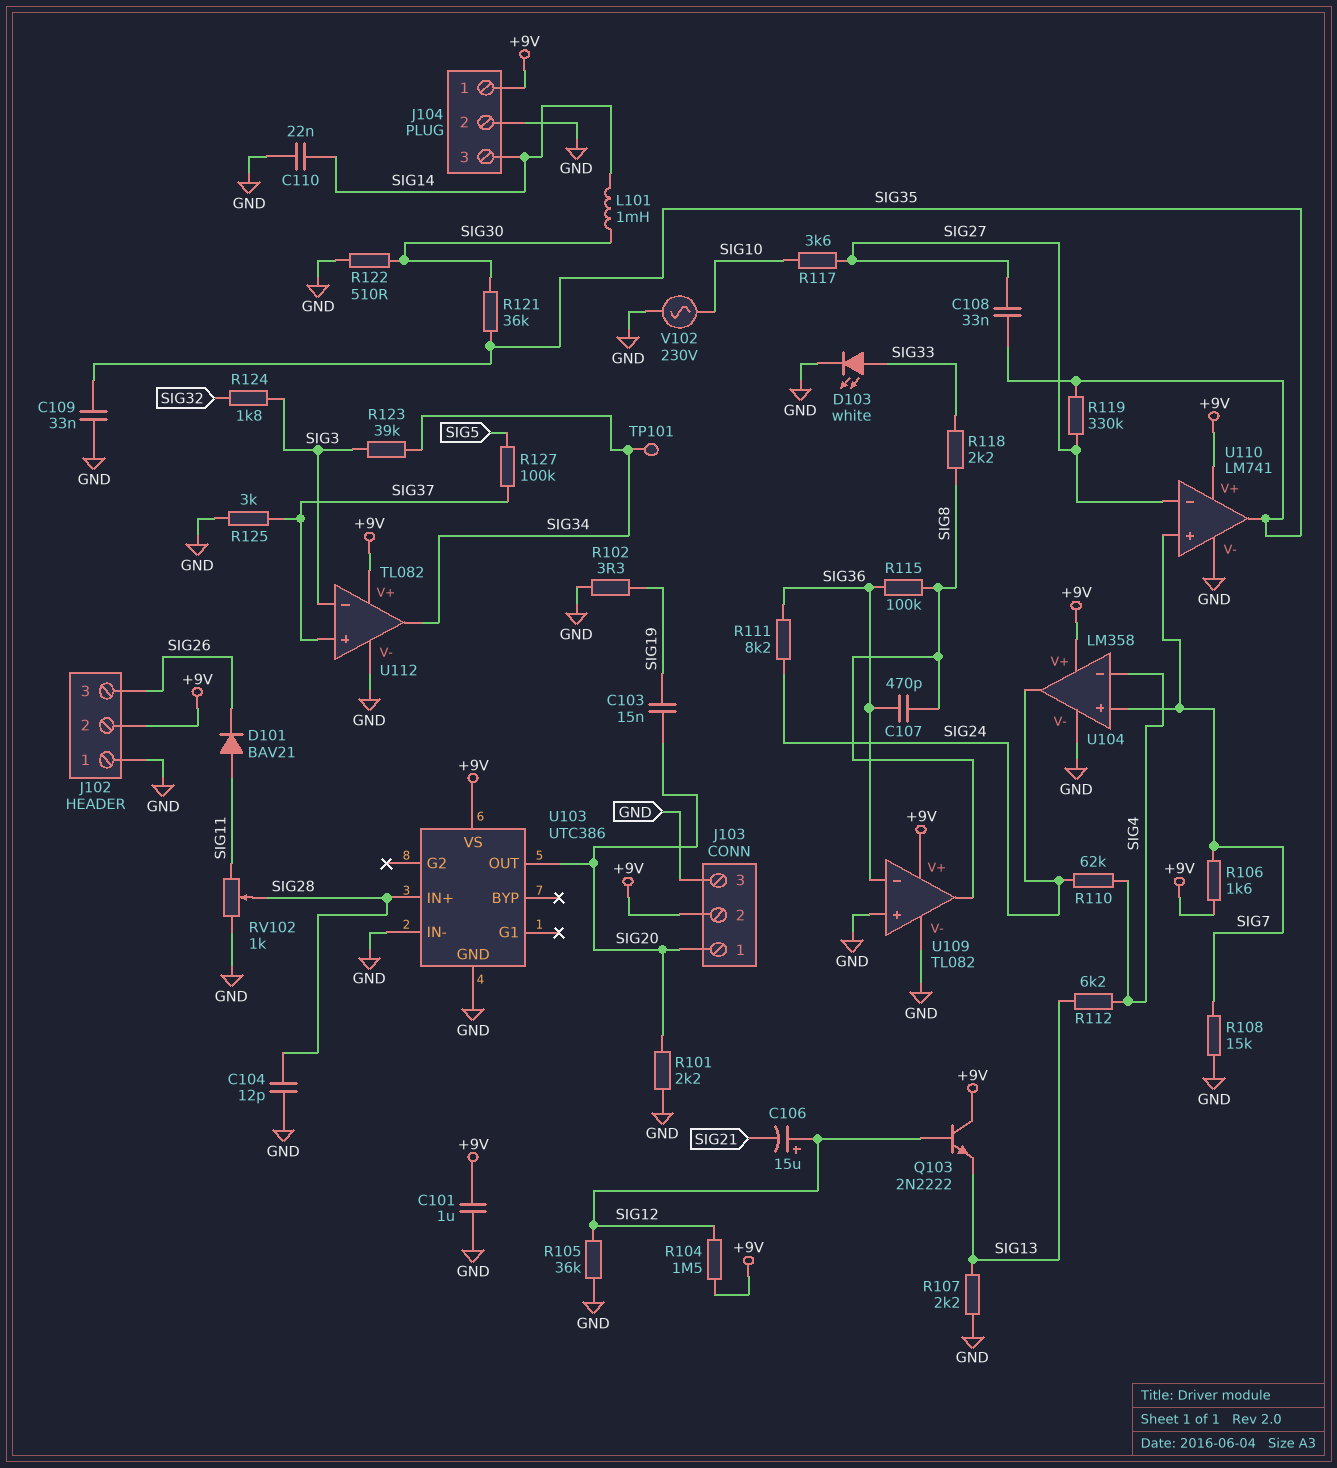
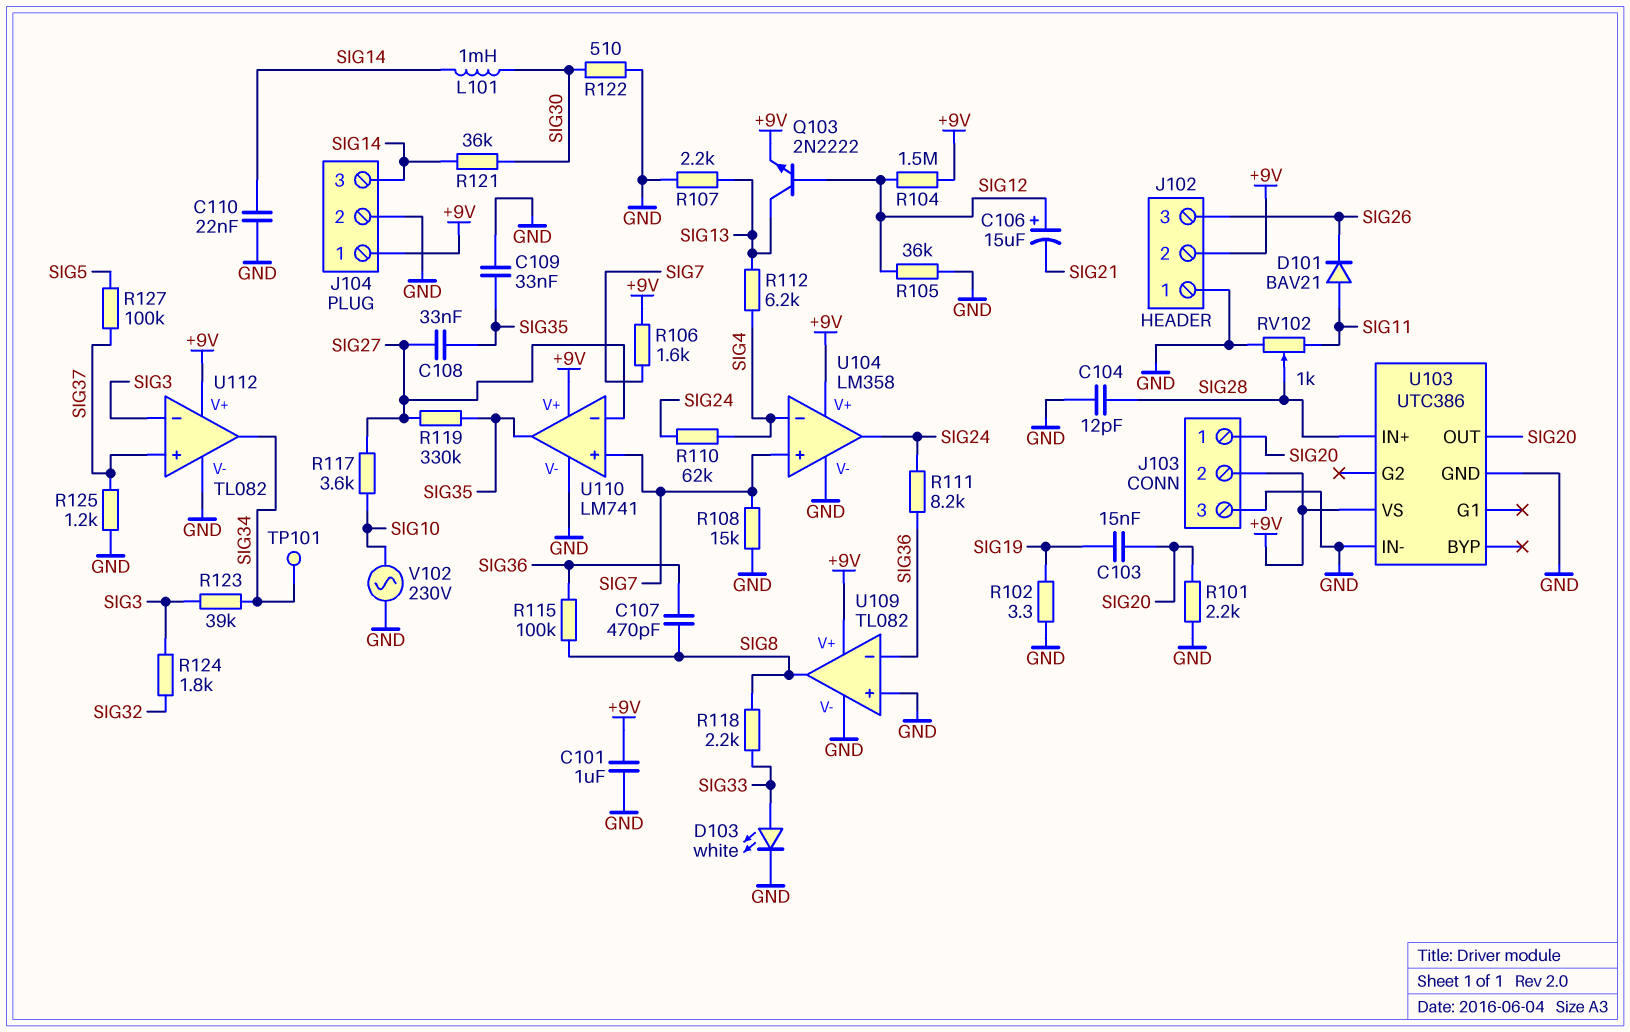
Q103: NPN 2N2222 (B SIG12, C +9V, E SIG13) -> NPN 2N2222 (B SIG12, C SIG13, E +9V)
R121: 36k (SIG30, SIG35) -> 36k (SIG14, SIG30)
R125: 3k (GND, SIG37) -> 1.2k (GND, SIG37)

